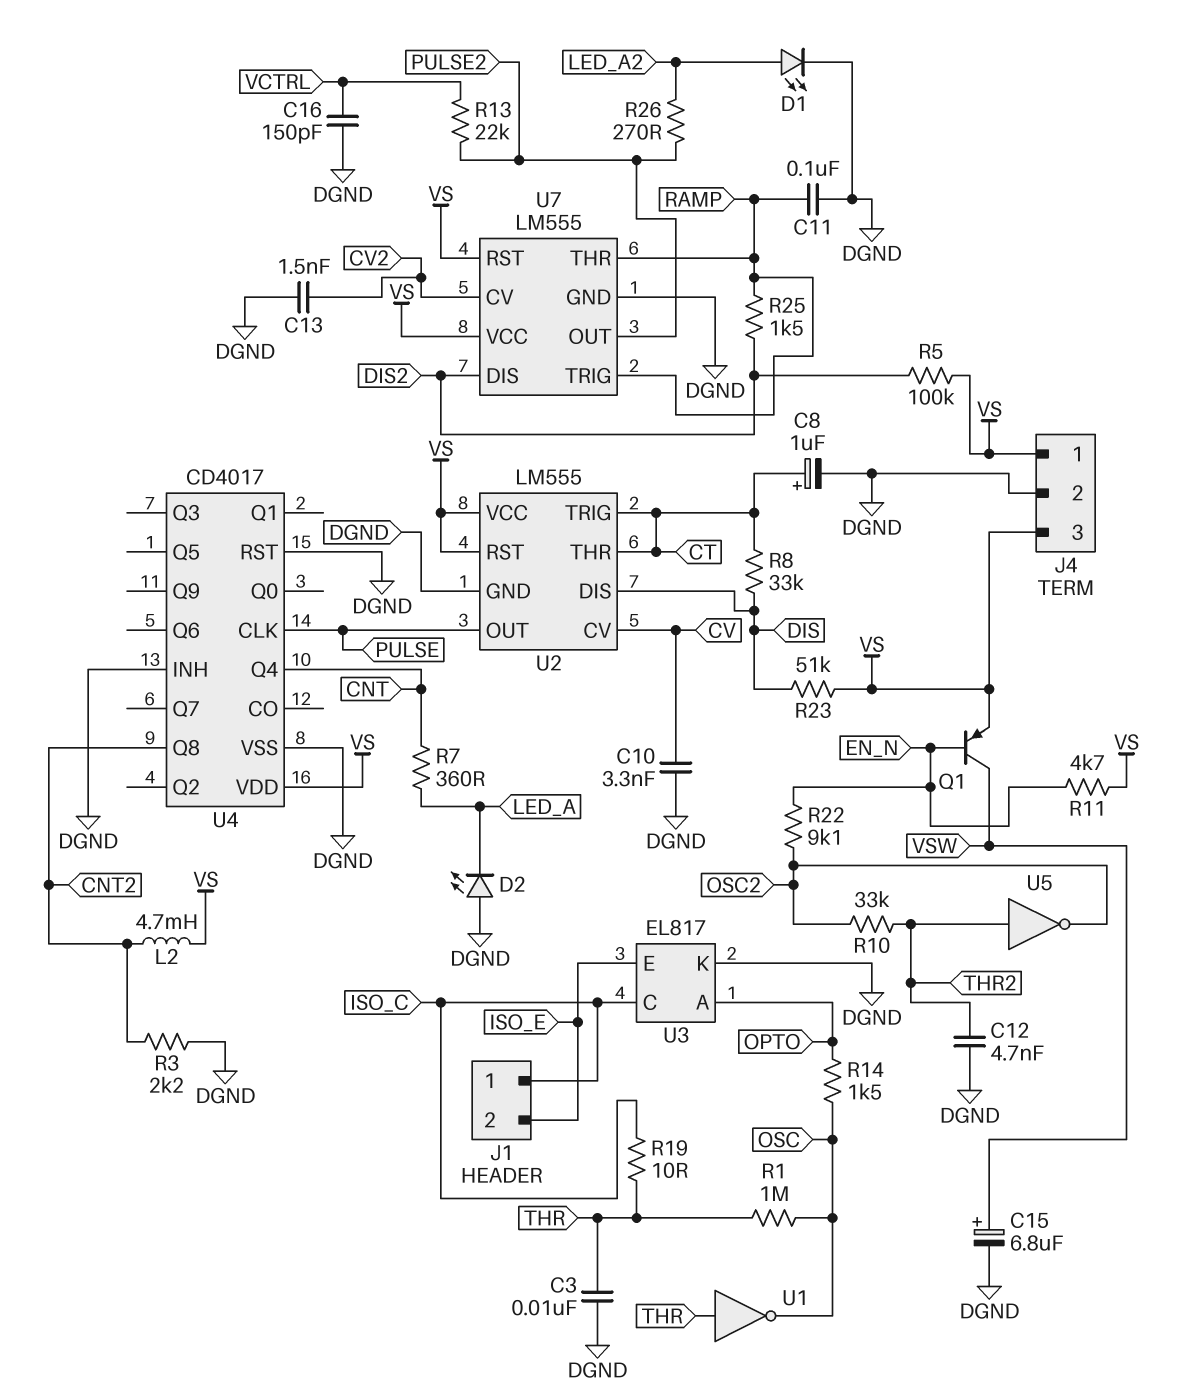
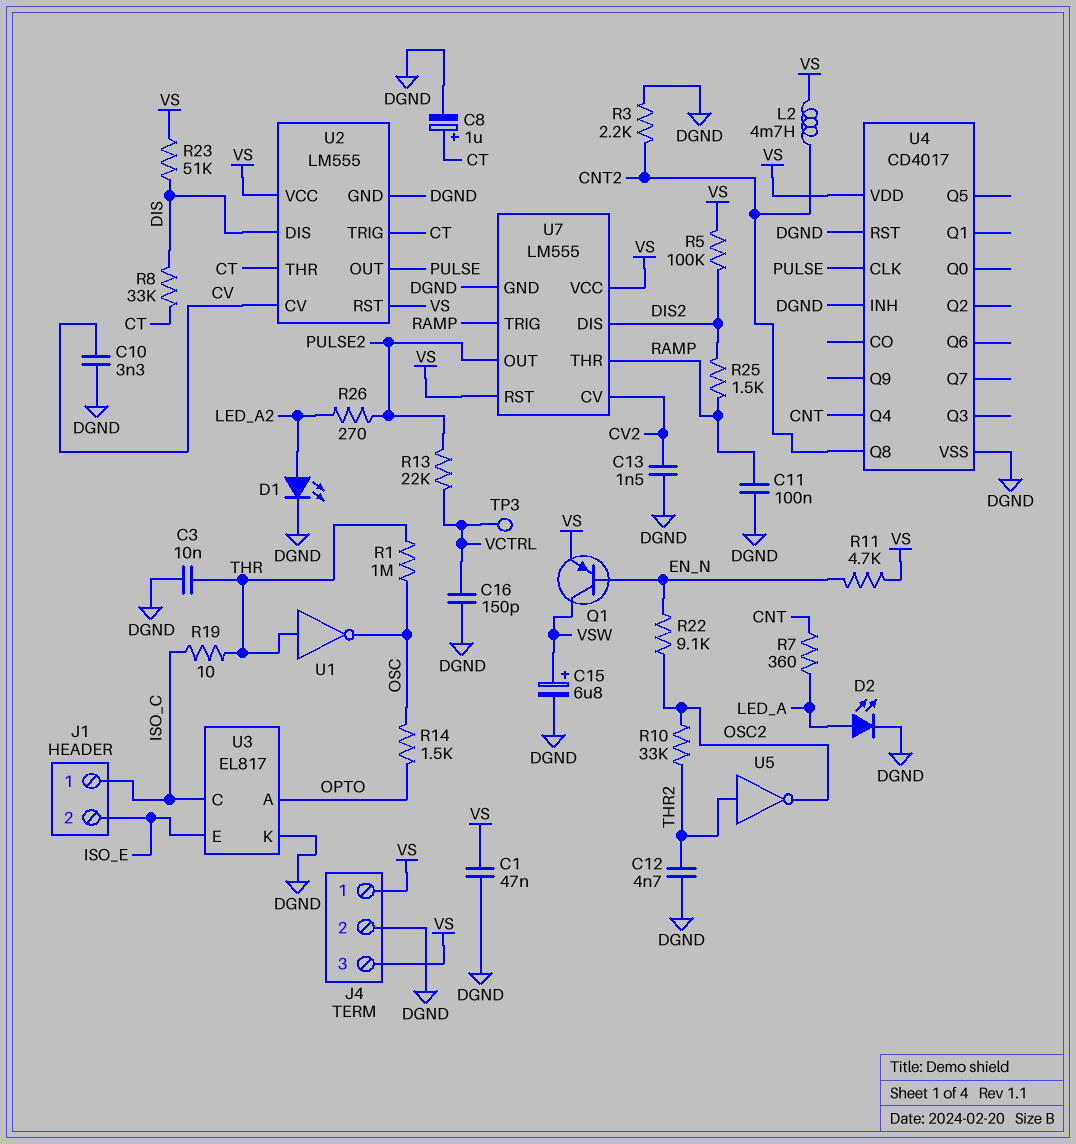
C1: none -> 47nF (DGND, VS)
D2: LED (A DGND, K LED_A) -> LED (A LED_A, K DGND)
TP3: none -> test point (VCTRL)

